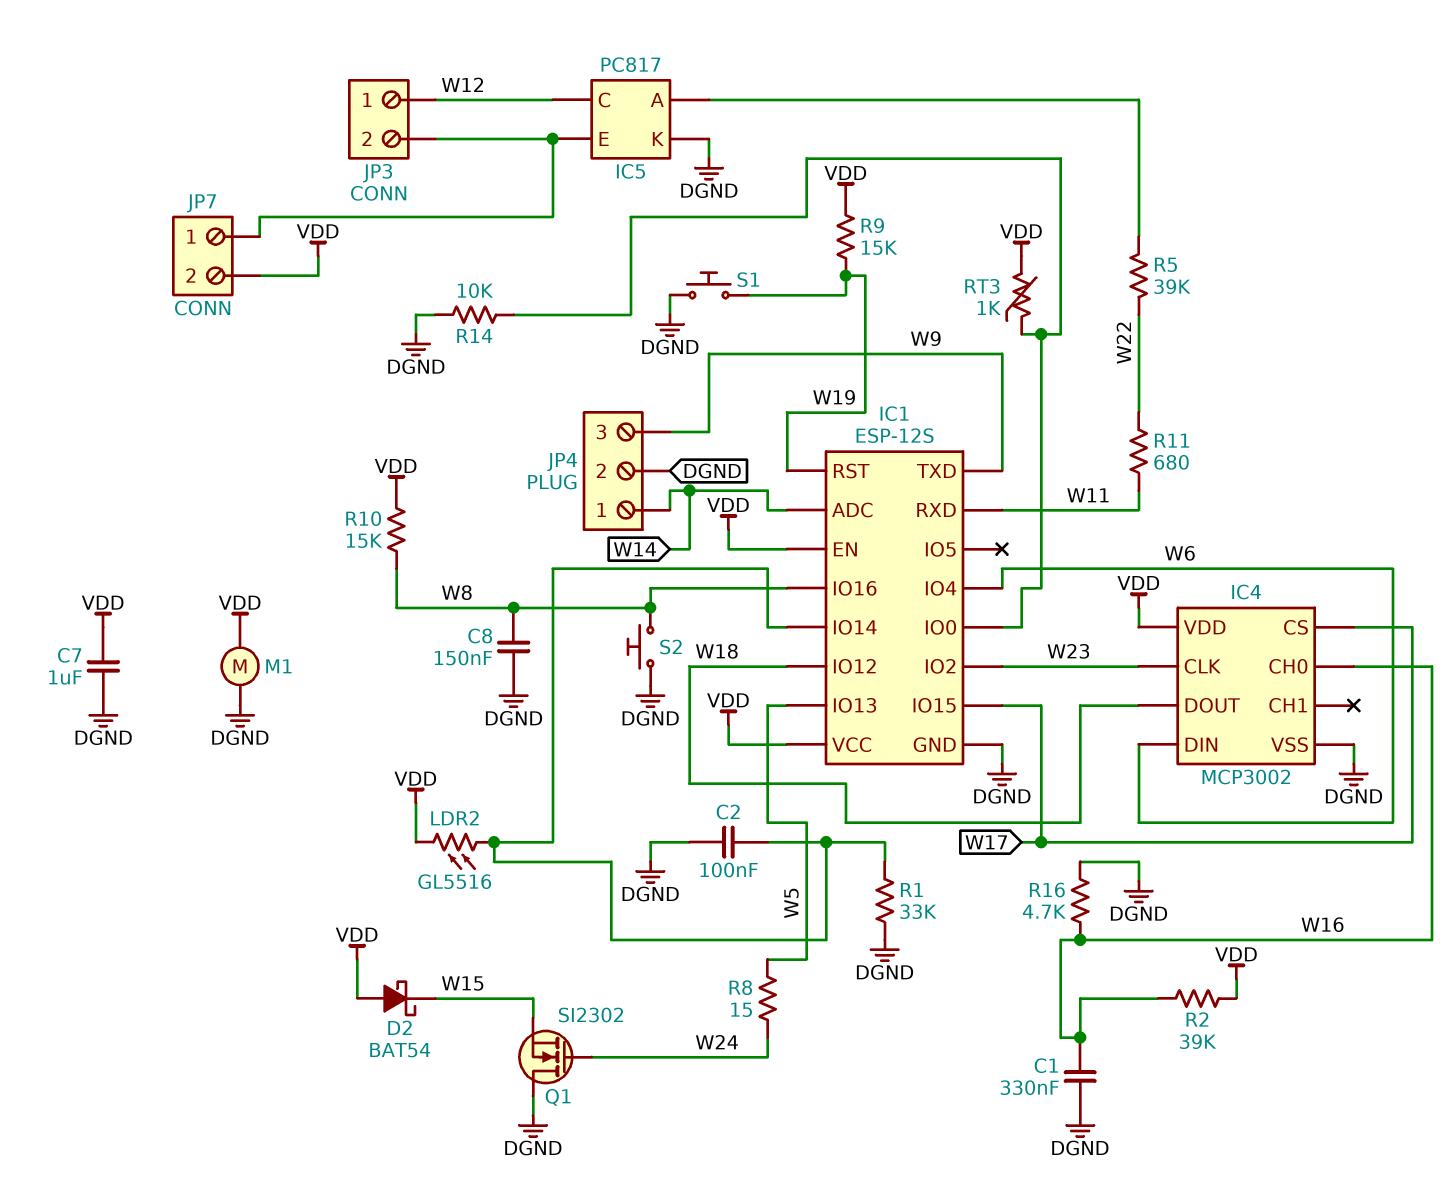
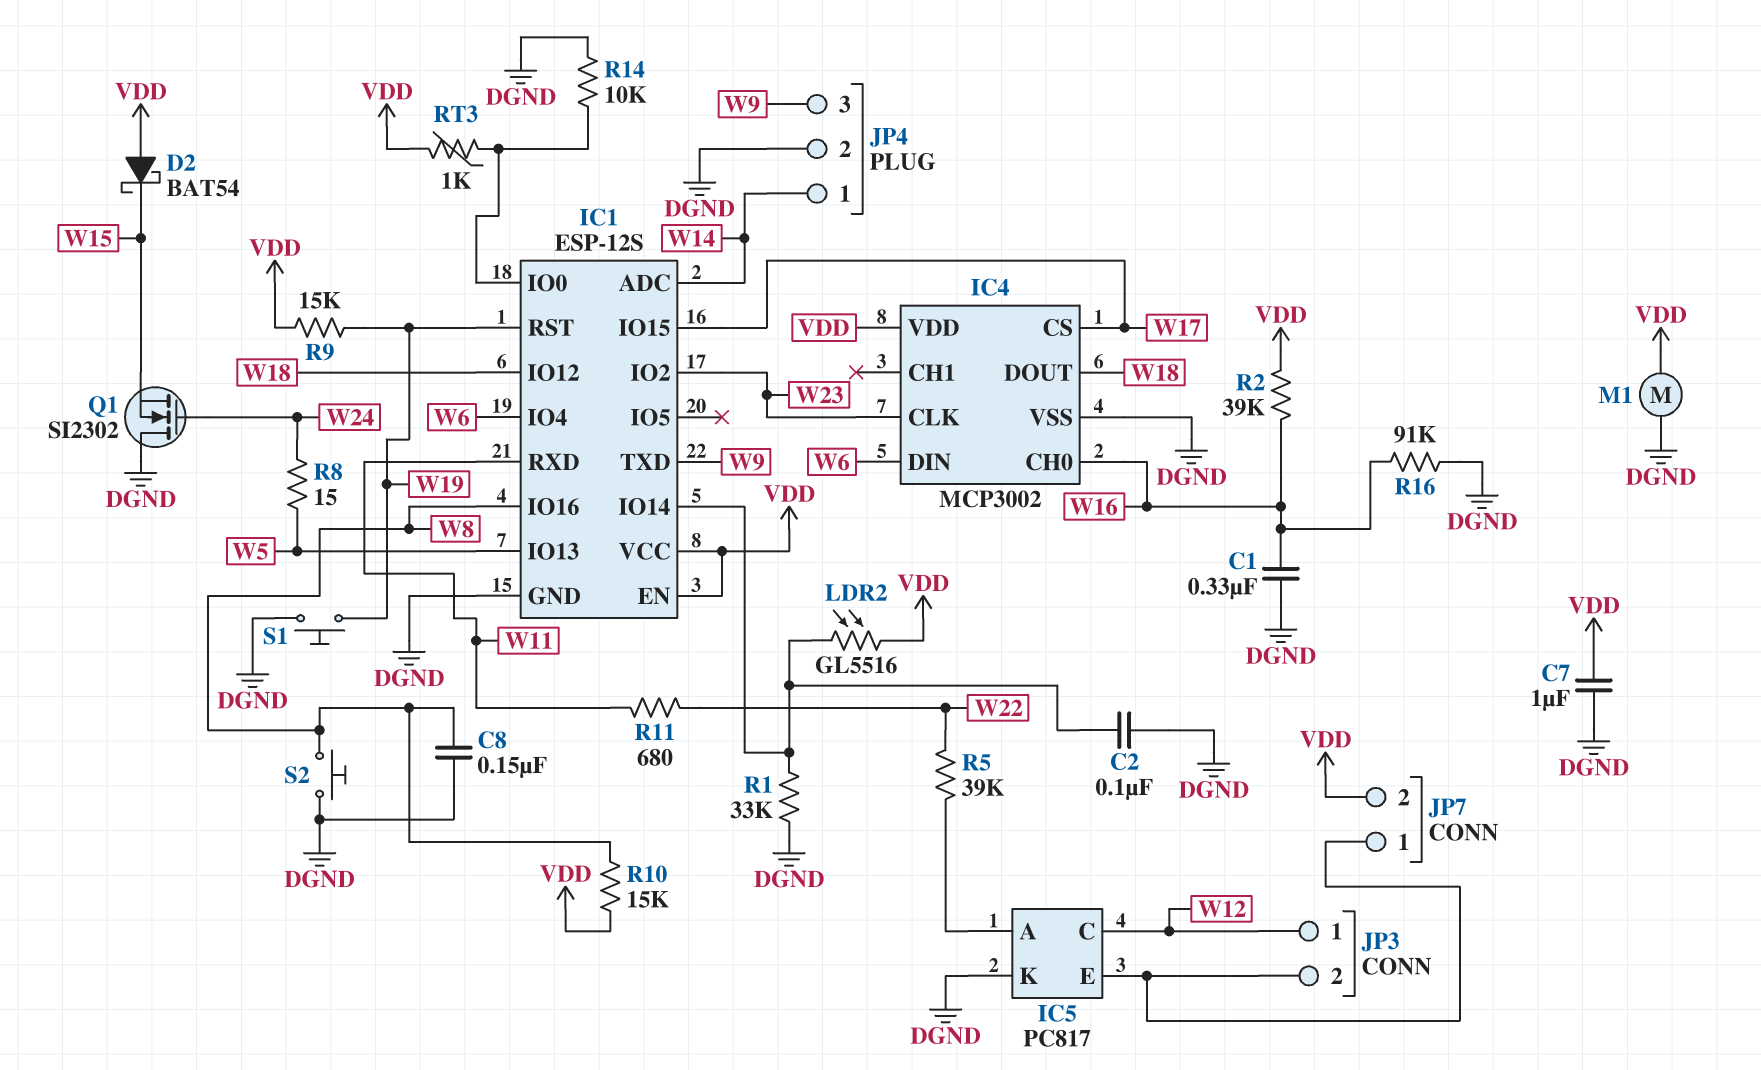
R16: 4.7k (DGND, W16) -> 91k (DGND, W16)

